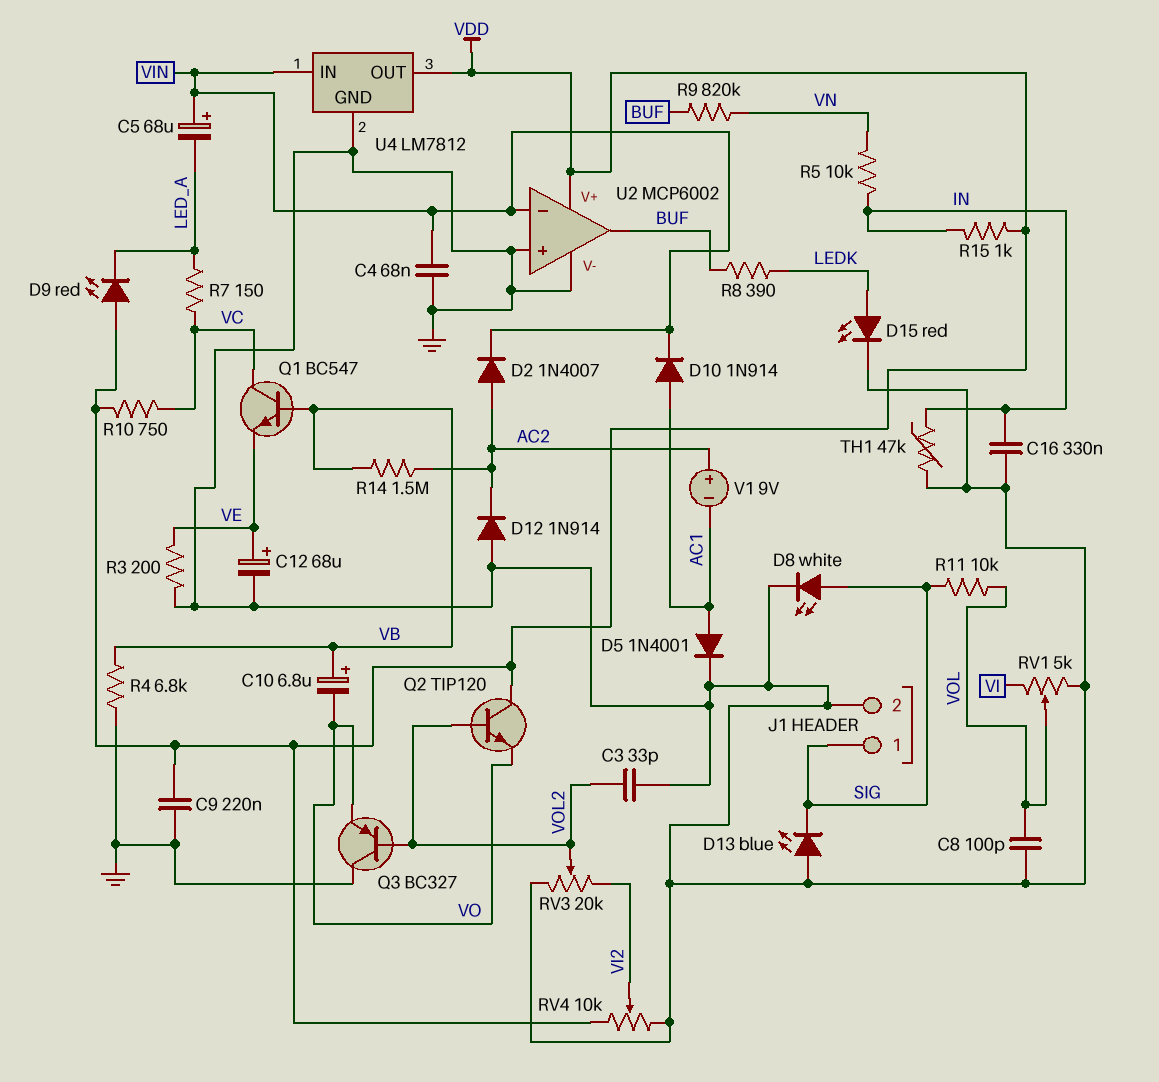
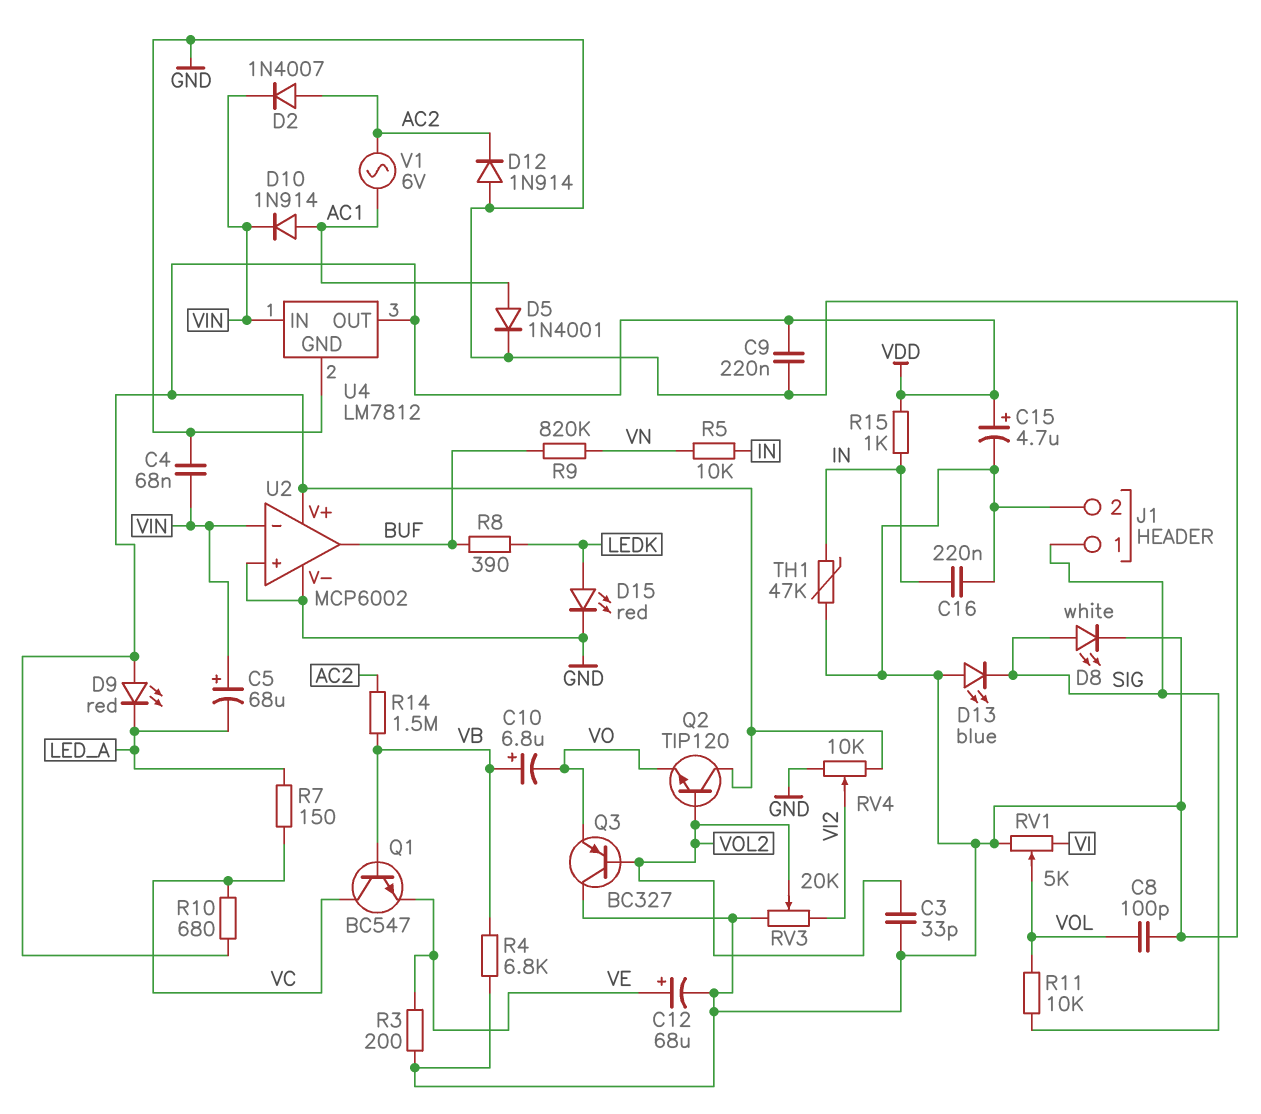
C15: none -> 4.7uF (plus VDD, minus GND)
C16: 330nF (GND, IN) -> 220nF (GND, IN)
R10: 750 (VC, VDD) -> 680 (VC, VDD)
V1: 9V (plus AC2, minus AC1) -> AC 6V (AC1, AC2)

